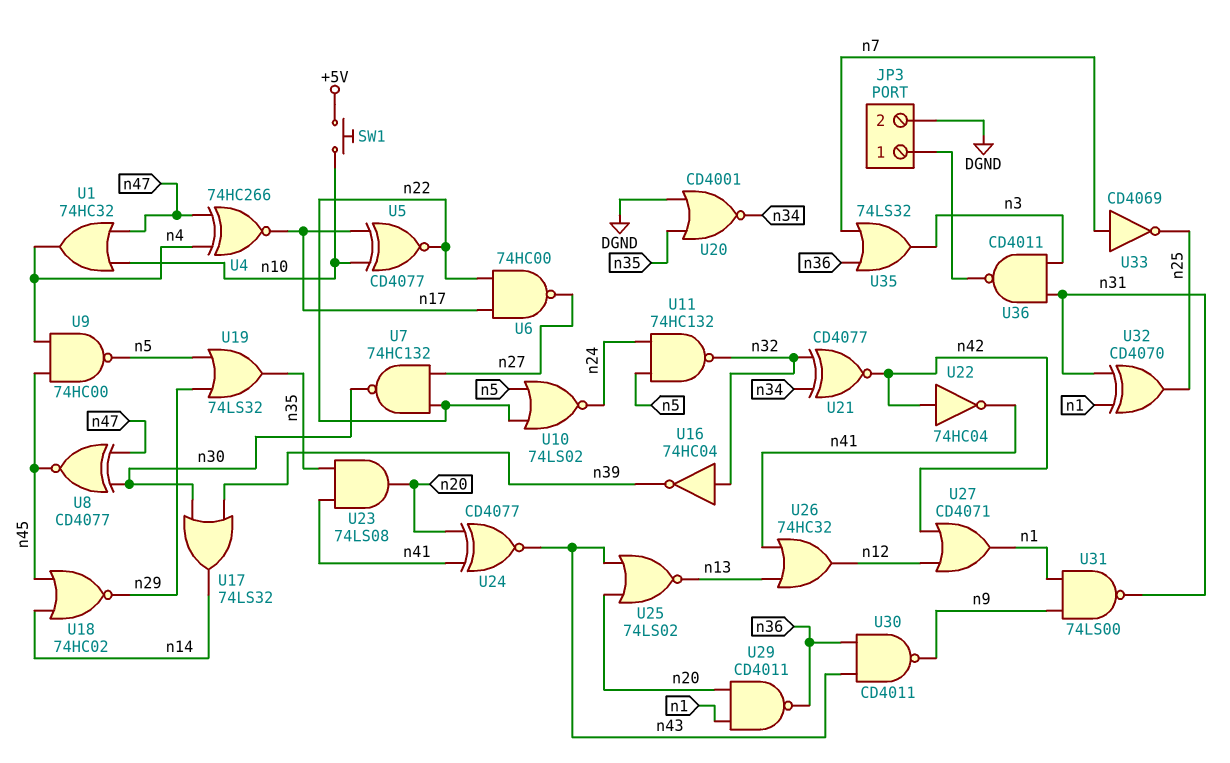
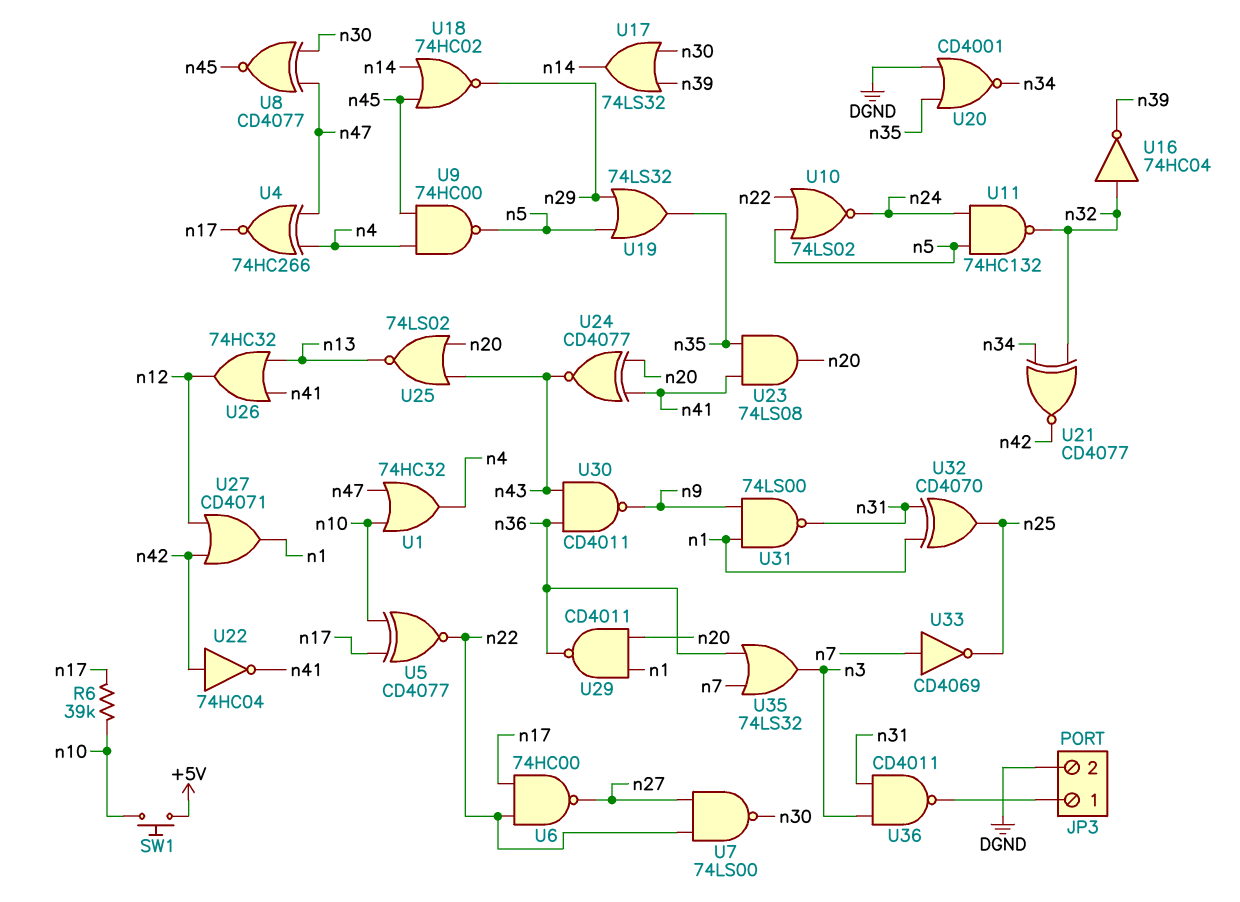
R6: none -> 39k (n10, n17)
U7: NAND 74HC132 (in n22, in n27, out n30) -> NAND 74LS00 (in n22, in n27, out n30)

